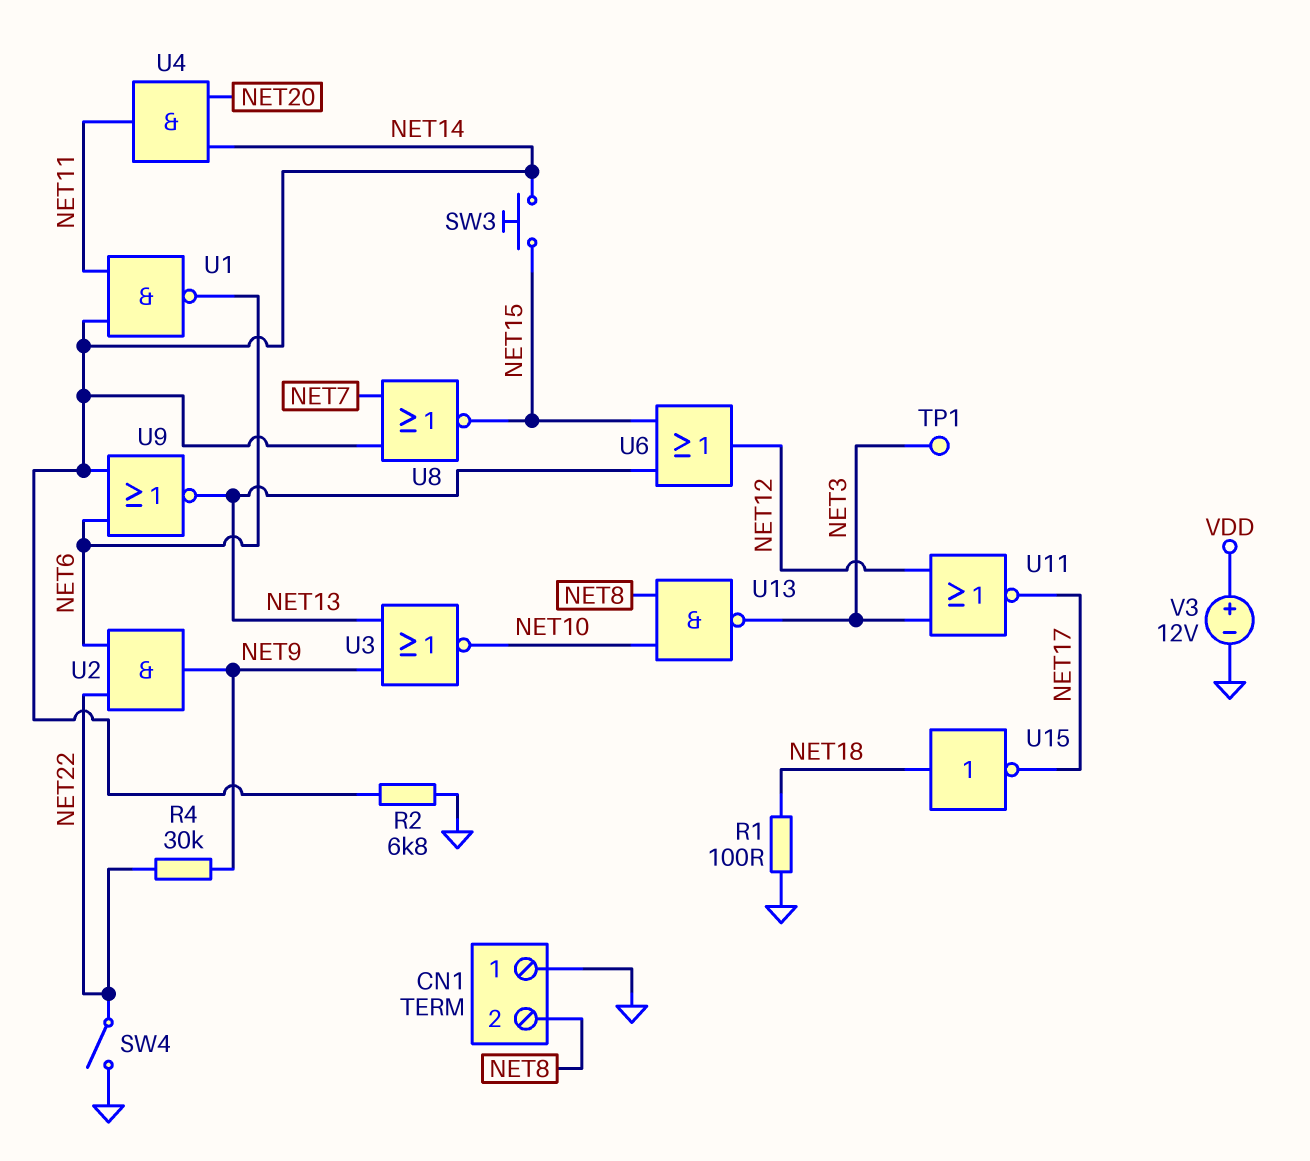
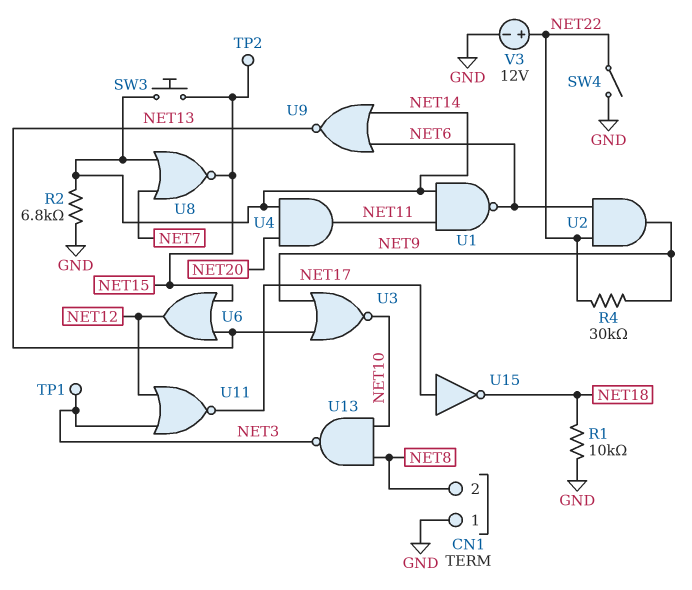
R1: 100 (GND, NET18) -> 10k (GND, NET18)
TP2: none -> test point (NET15)
U15: NOT (in NET18, out NET17) -> NOT (in NET17, out NET18)
V3: 12V (plus VDD, minus GND) -> 12V (plus NET22, minus GND)

